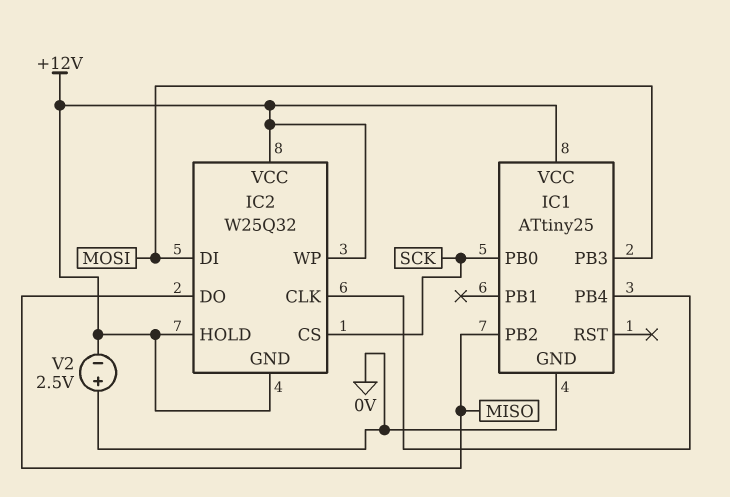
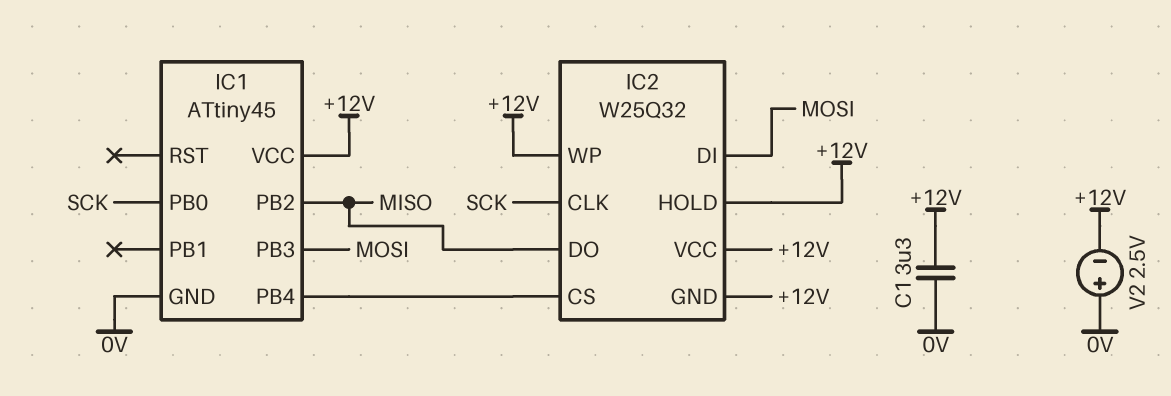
C1: none -> 3.3uF (+12V, 0V)
IC1: ATtiny25 -> ATtiny45
IC2 pin CLK: IC1/PB4 -> SCK
IC2 pin CS: SCK -> IC1/PB4

